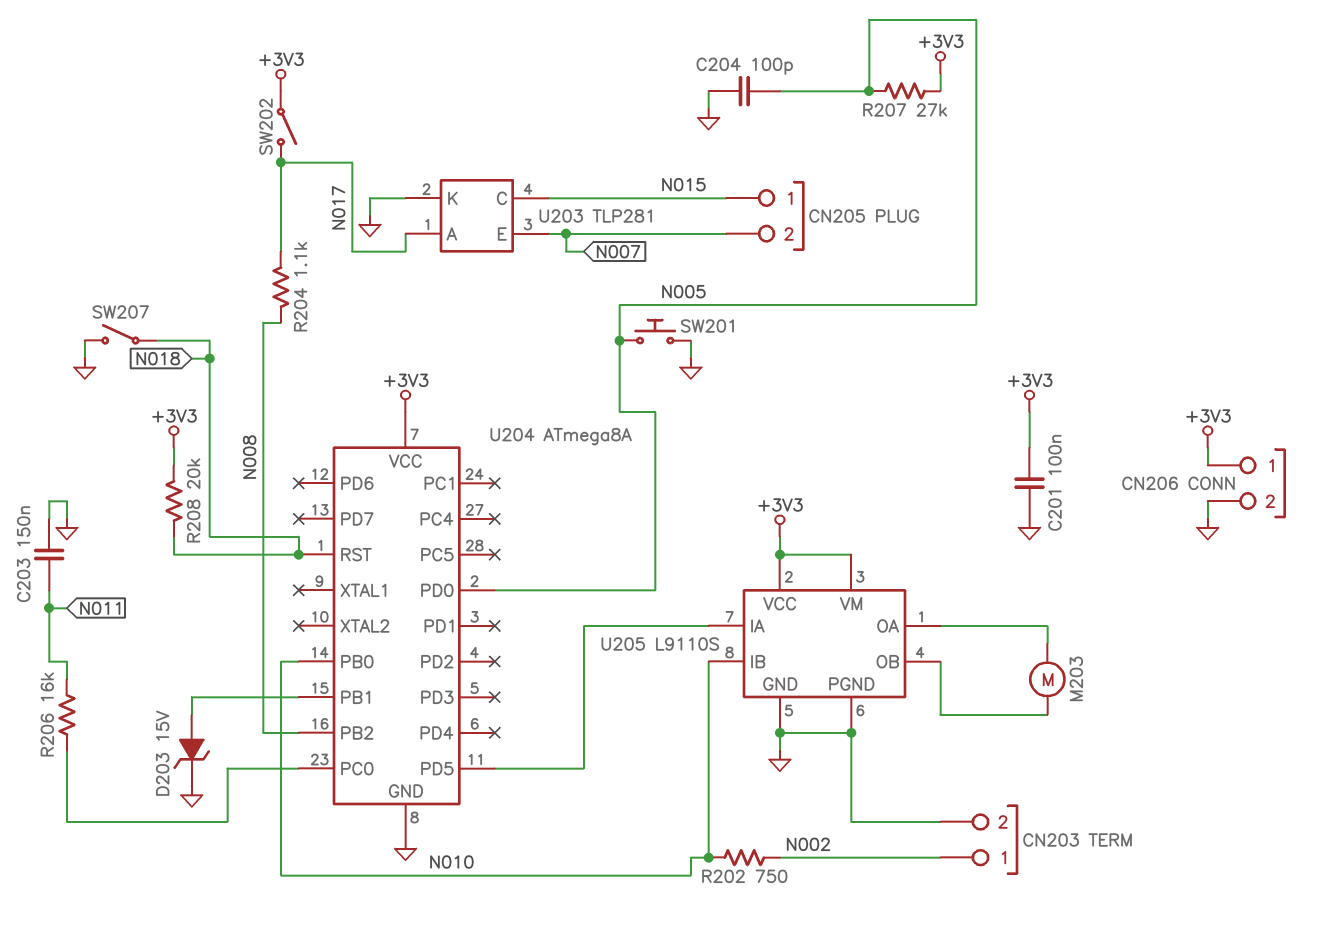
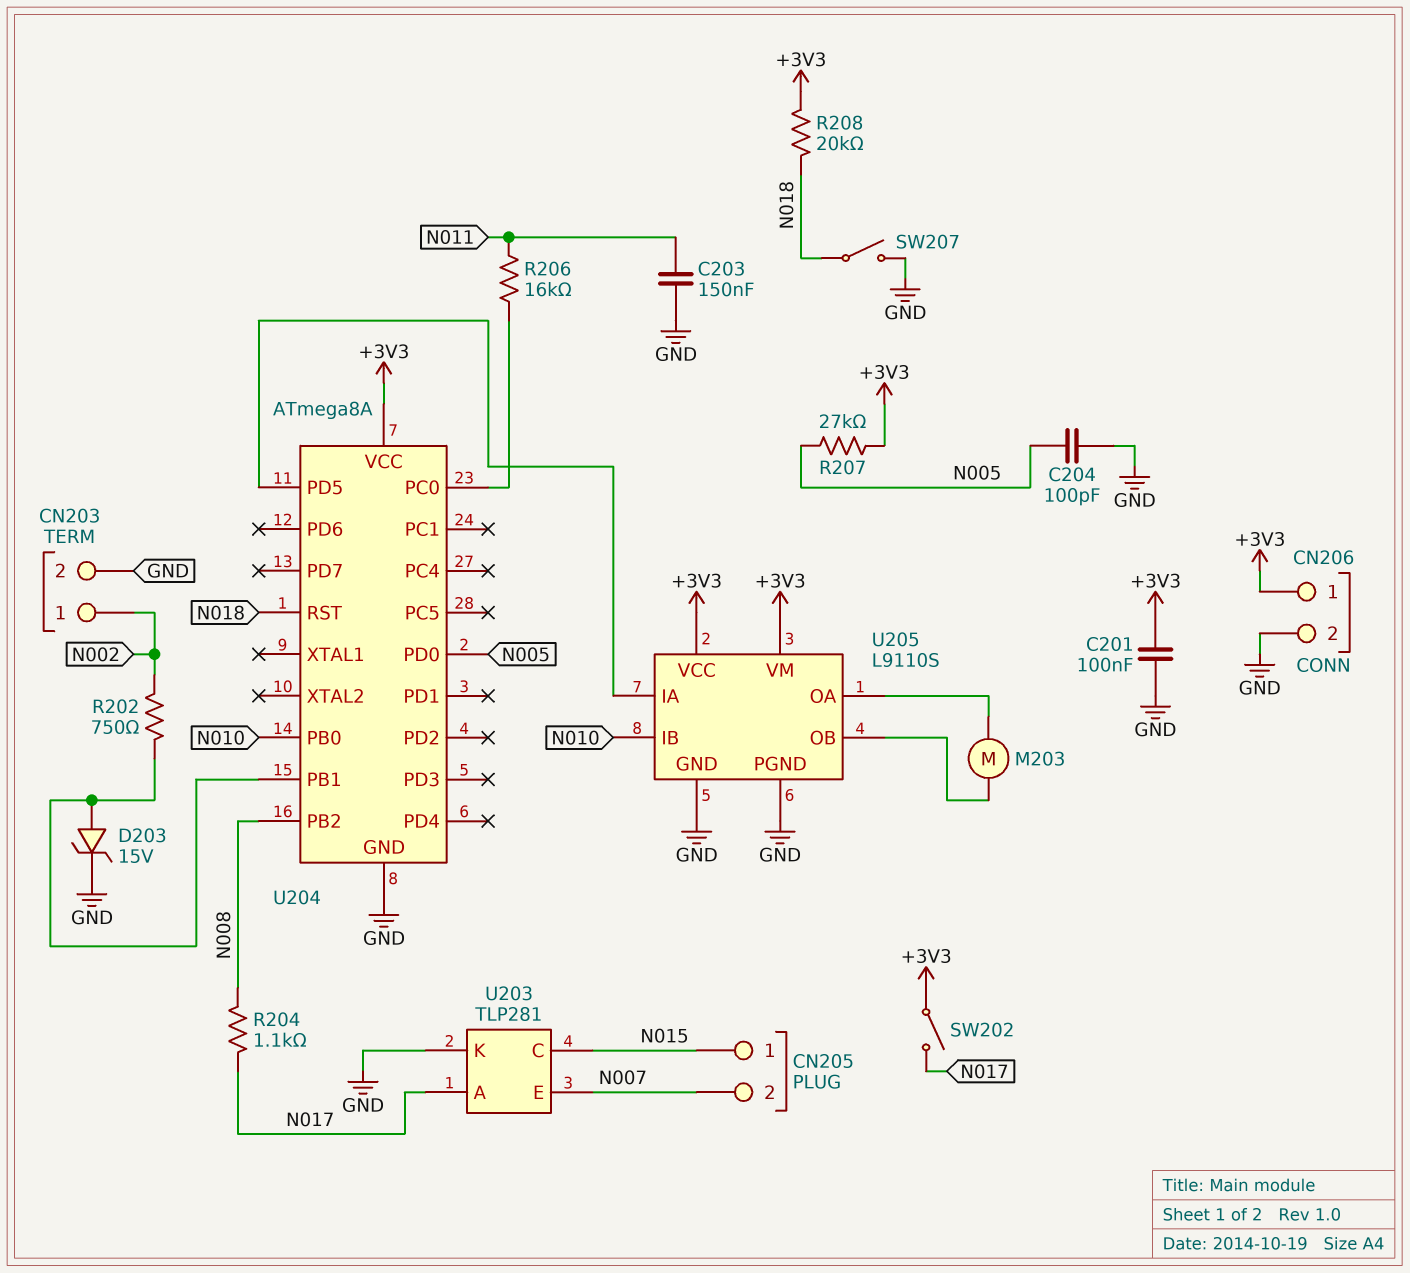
R202: 750 (N002, N010) -> 750 (N002, U204/PB1)
SW201: button (GND, N005) -> none

